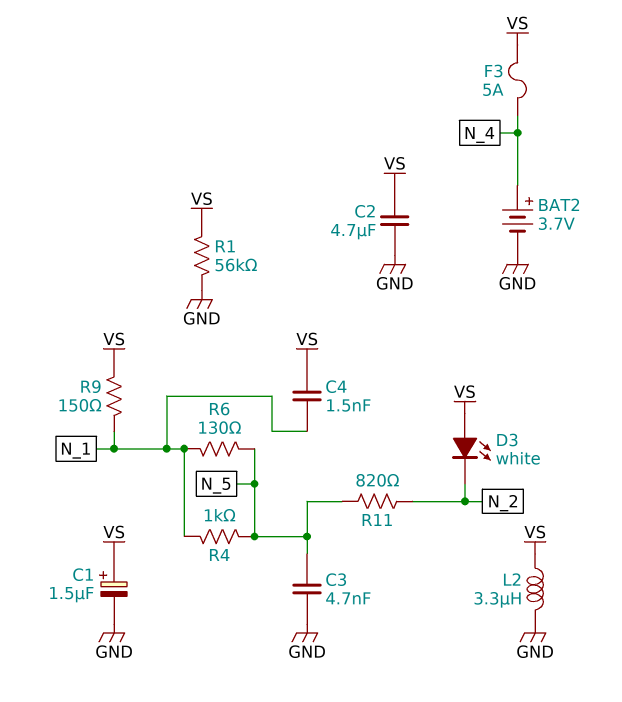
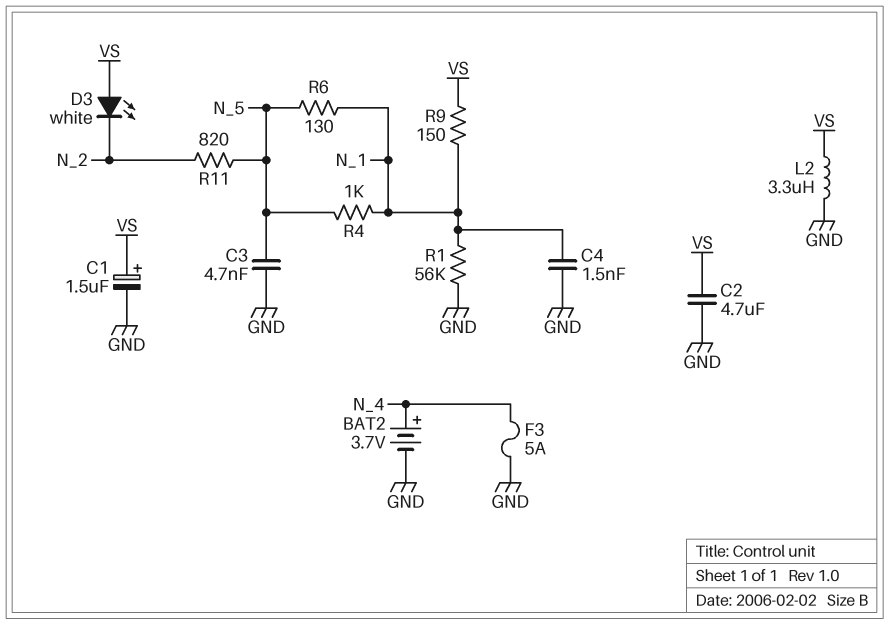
C4: 1.5nF (N_1, VS) -> 1.5nF (GND, N_1)
F3: 5A (N_4, VS) -> 5A (GND, N_4)
R1: 56k (GND, VS) -> 56k (GND, N_1)

